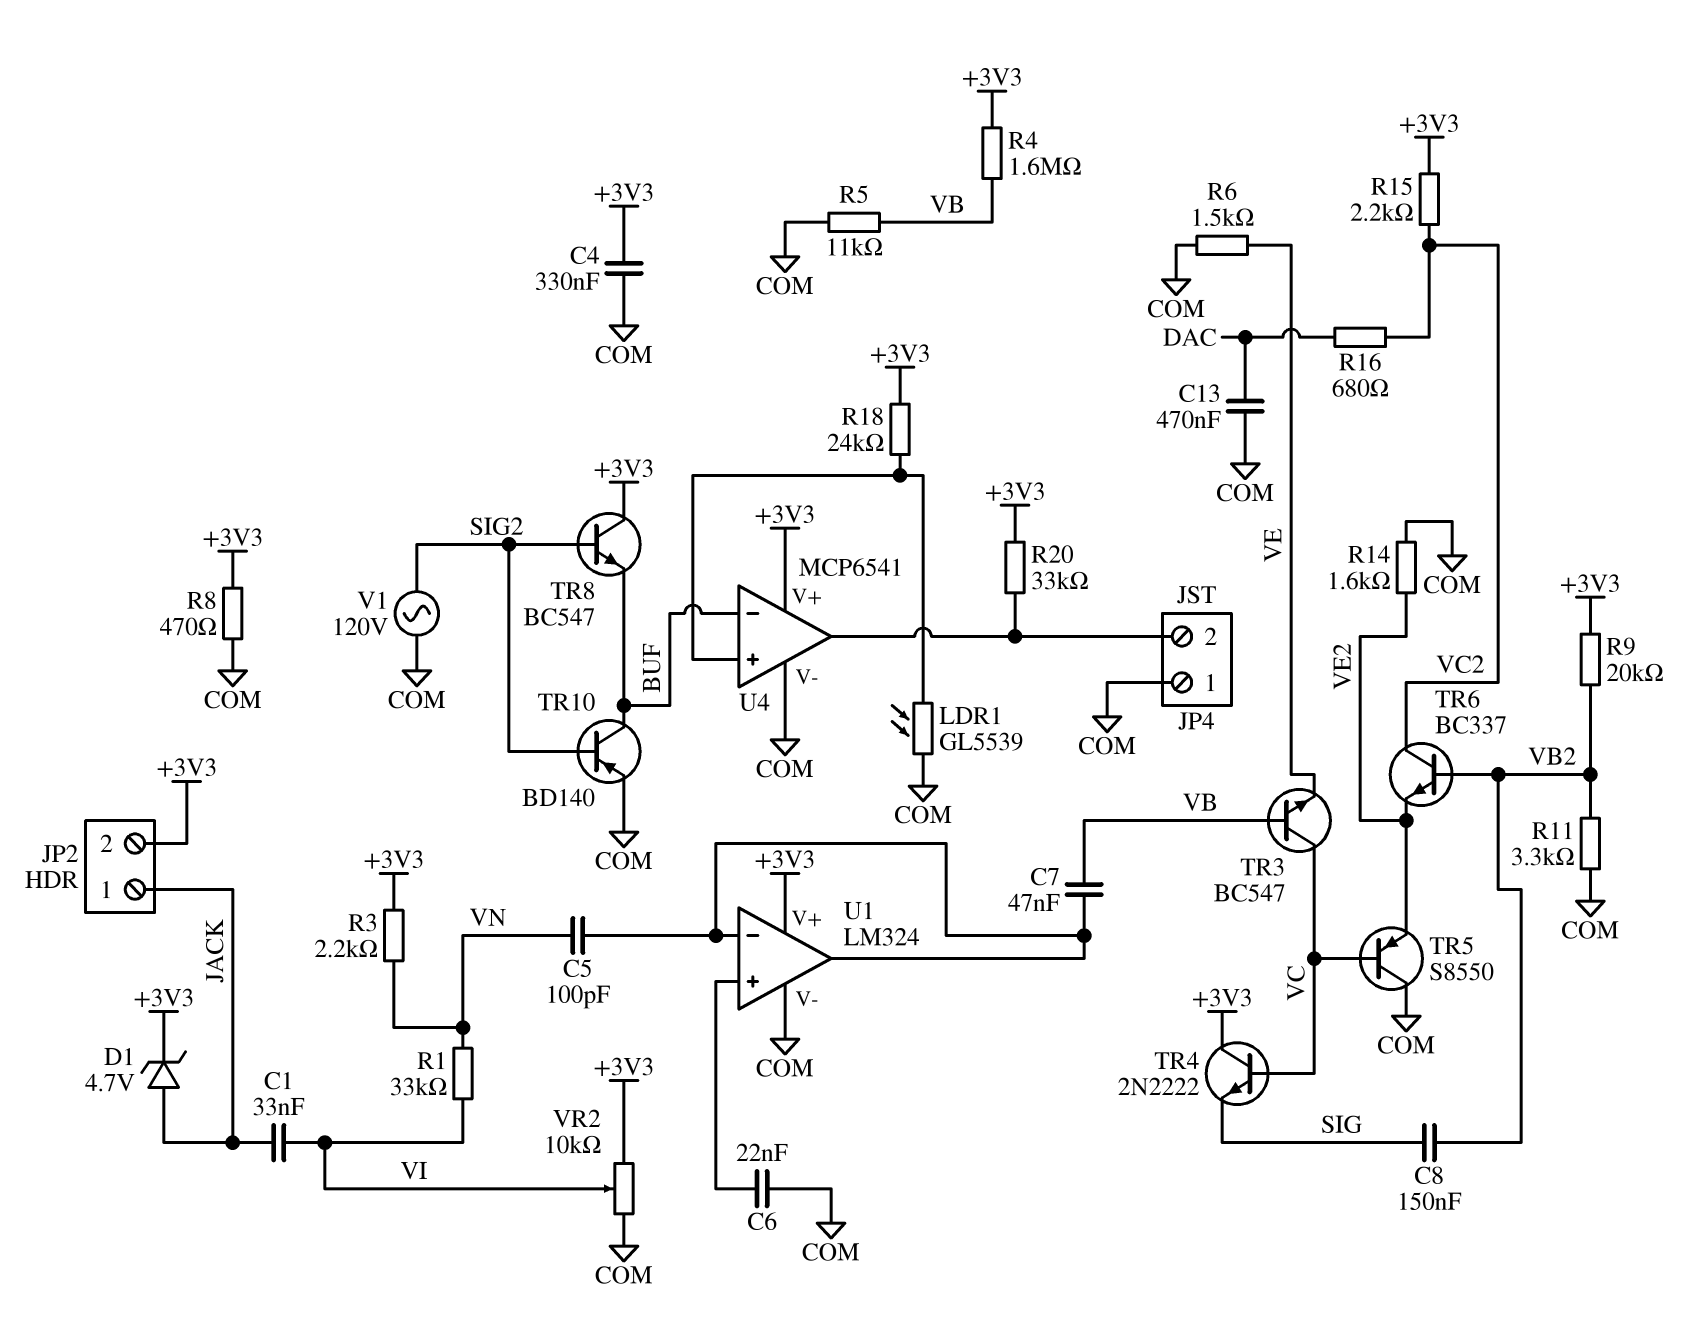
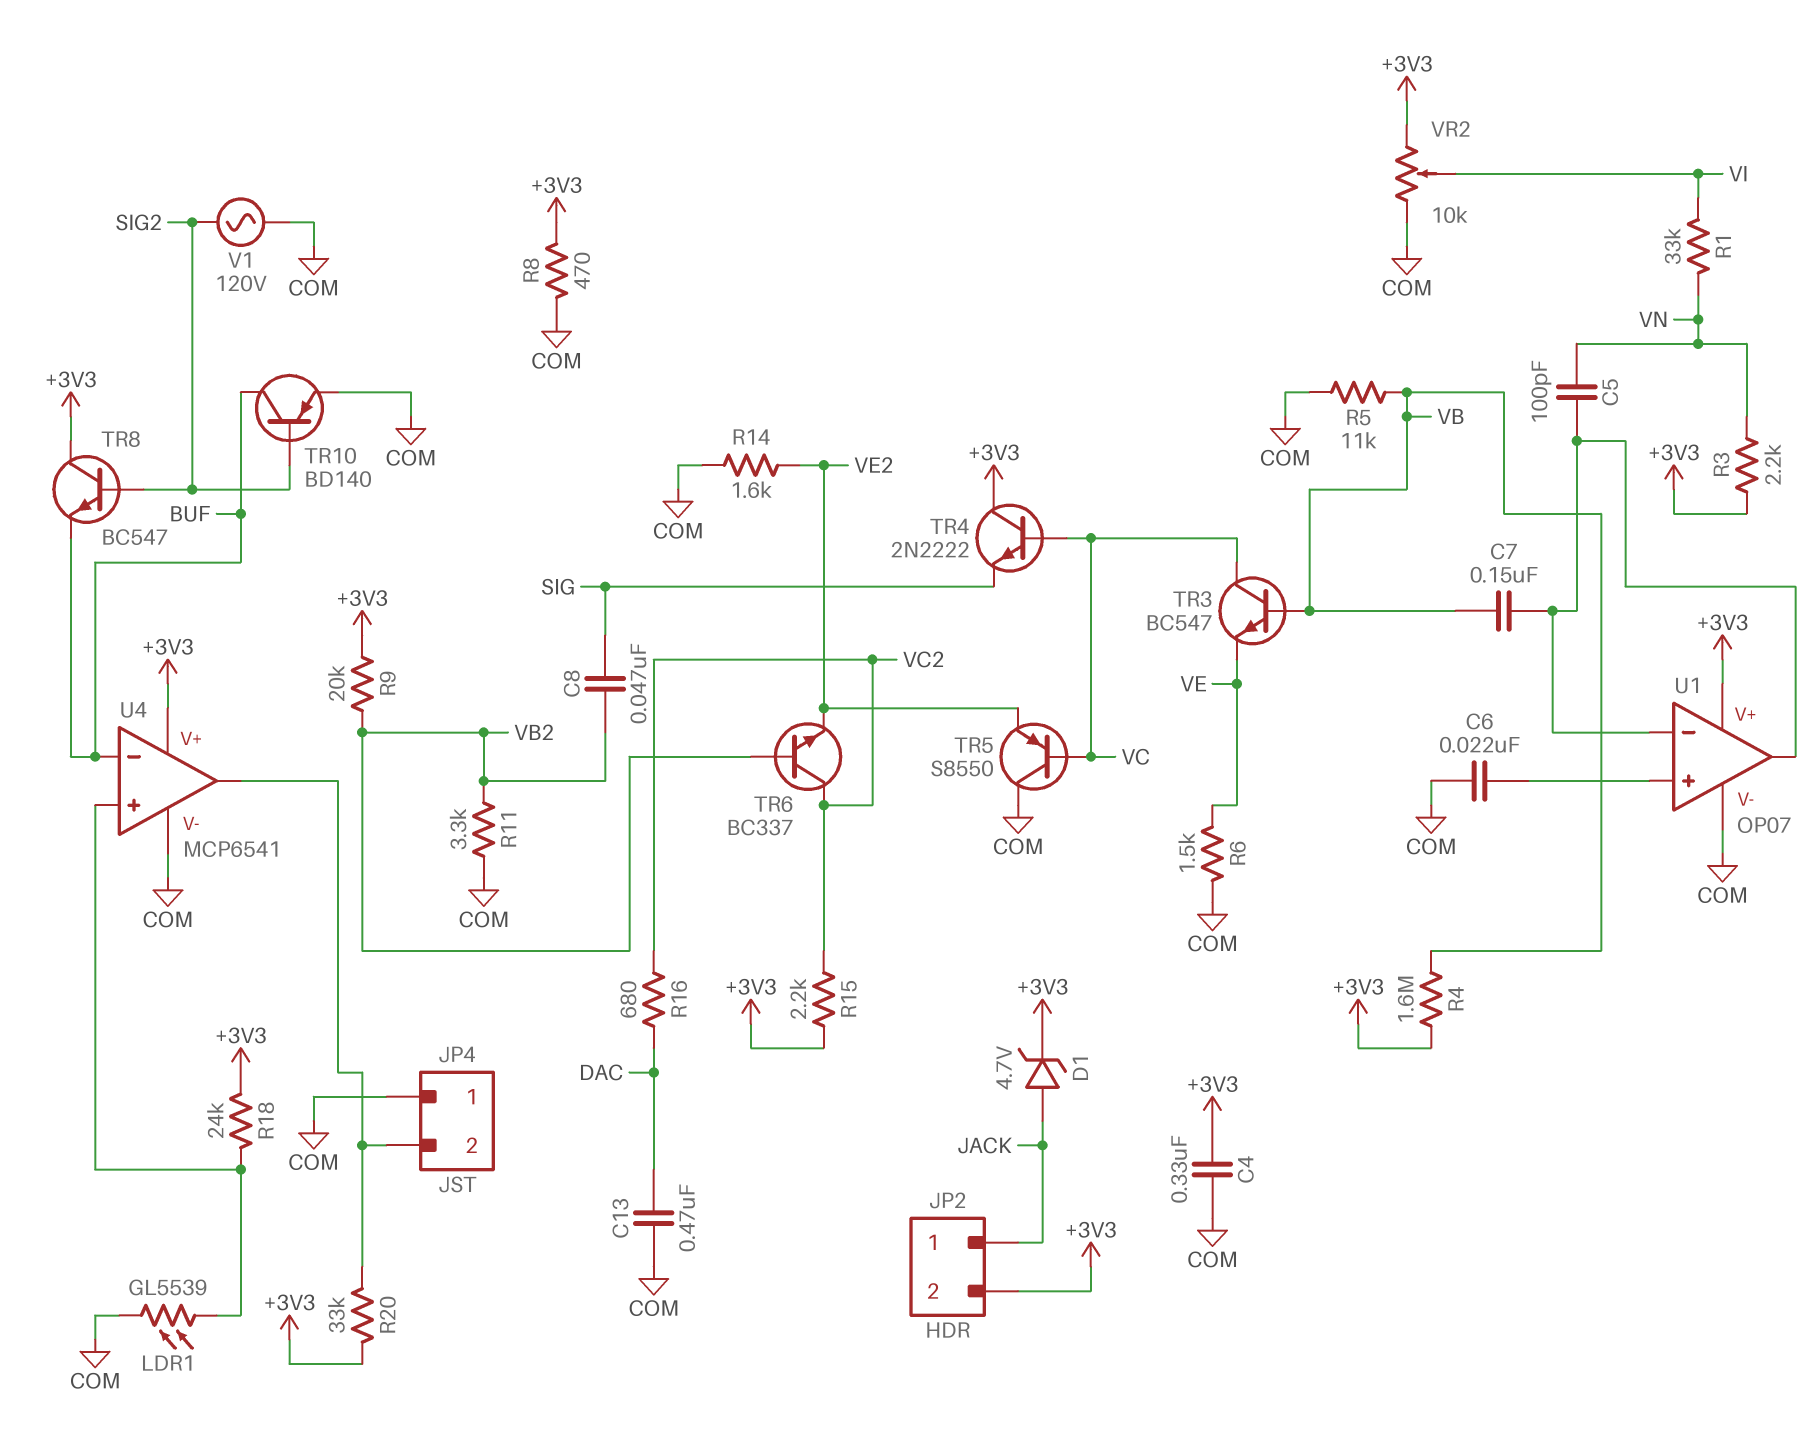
C1: 33nF (JACK, VI) -> none
C7: 47nF (U1/in-, VB) -> 150nF (U1/in-, VB)
C8: 150nF (SIG, VB2) -> 47nF (SIG, VB2)
U1: LM324 -> OP07

